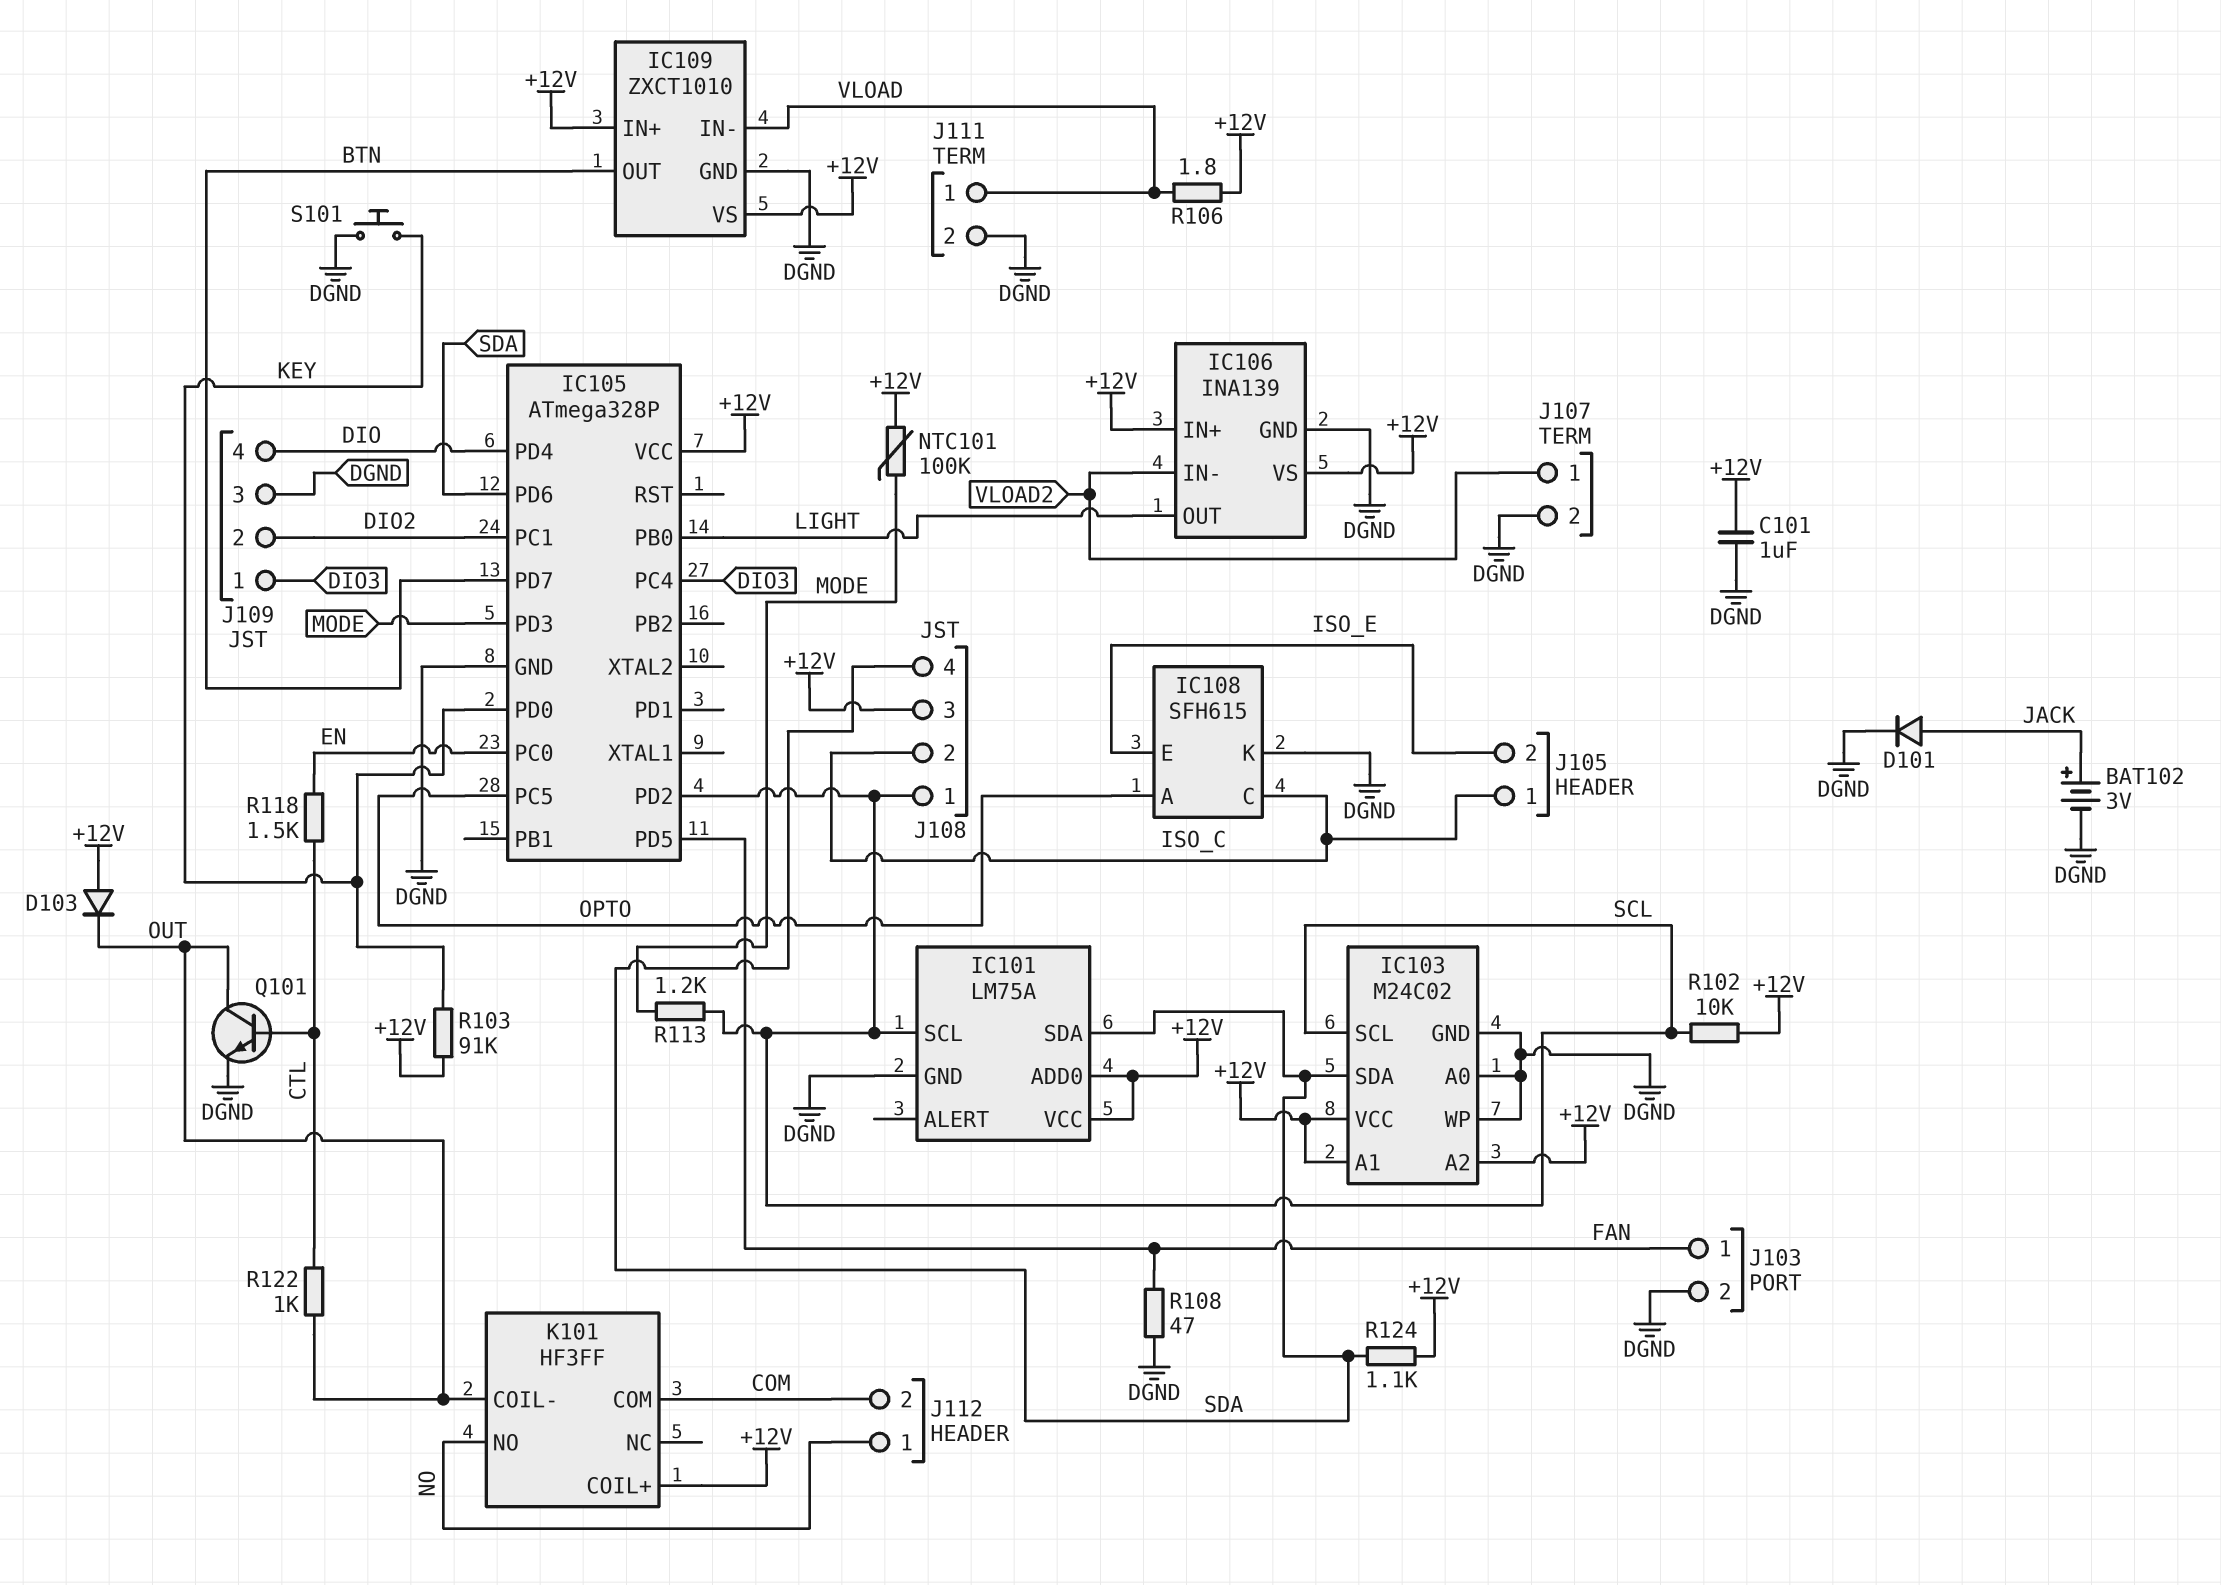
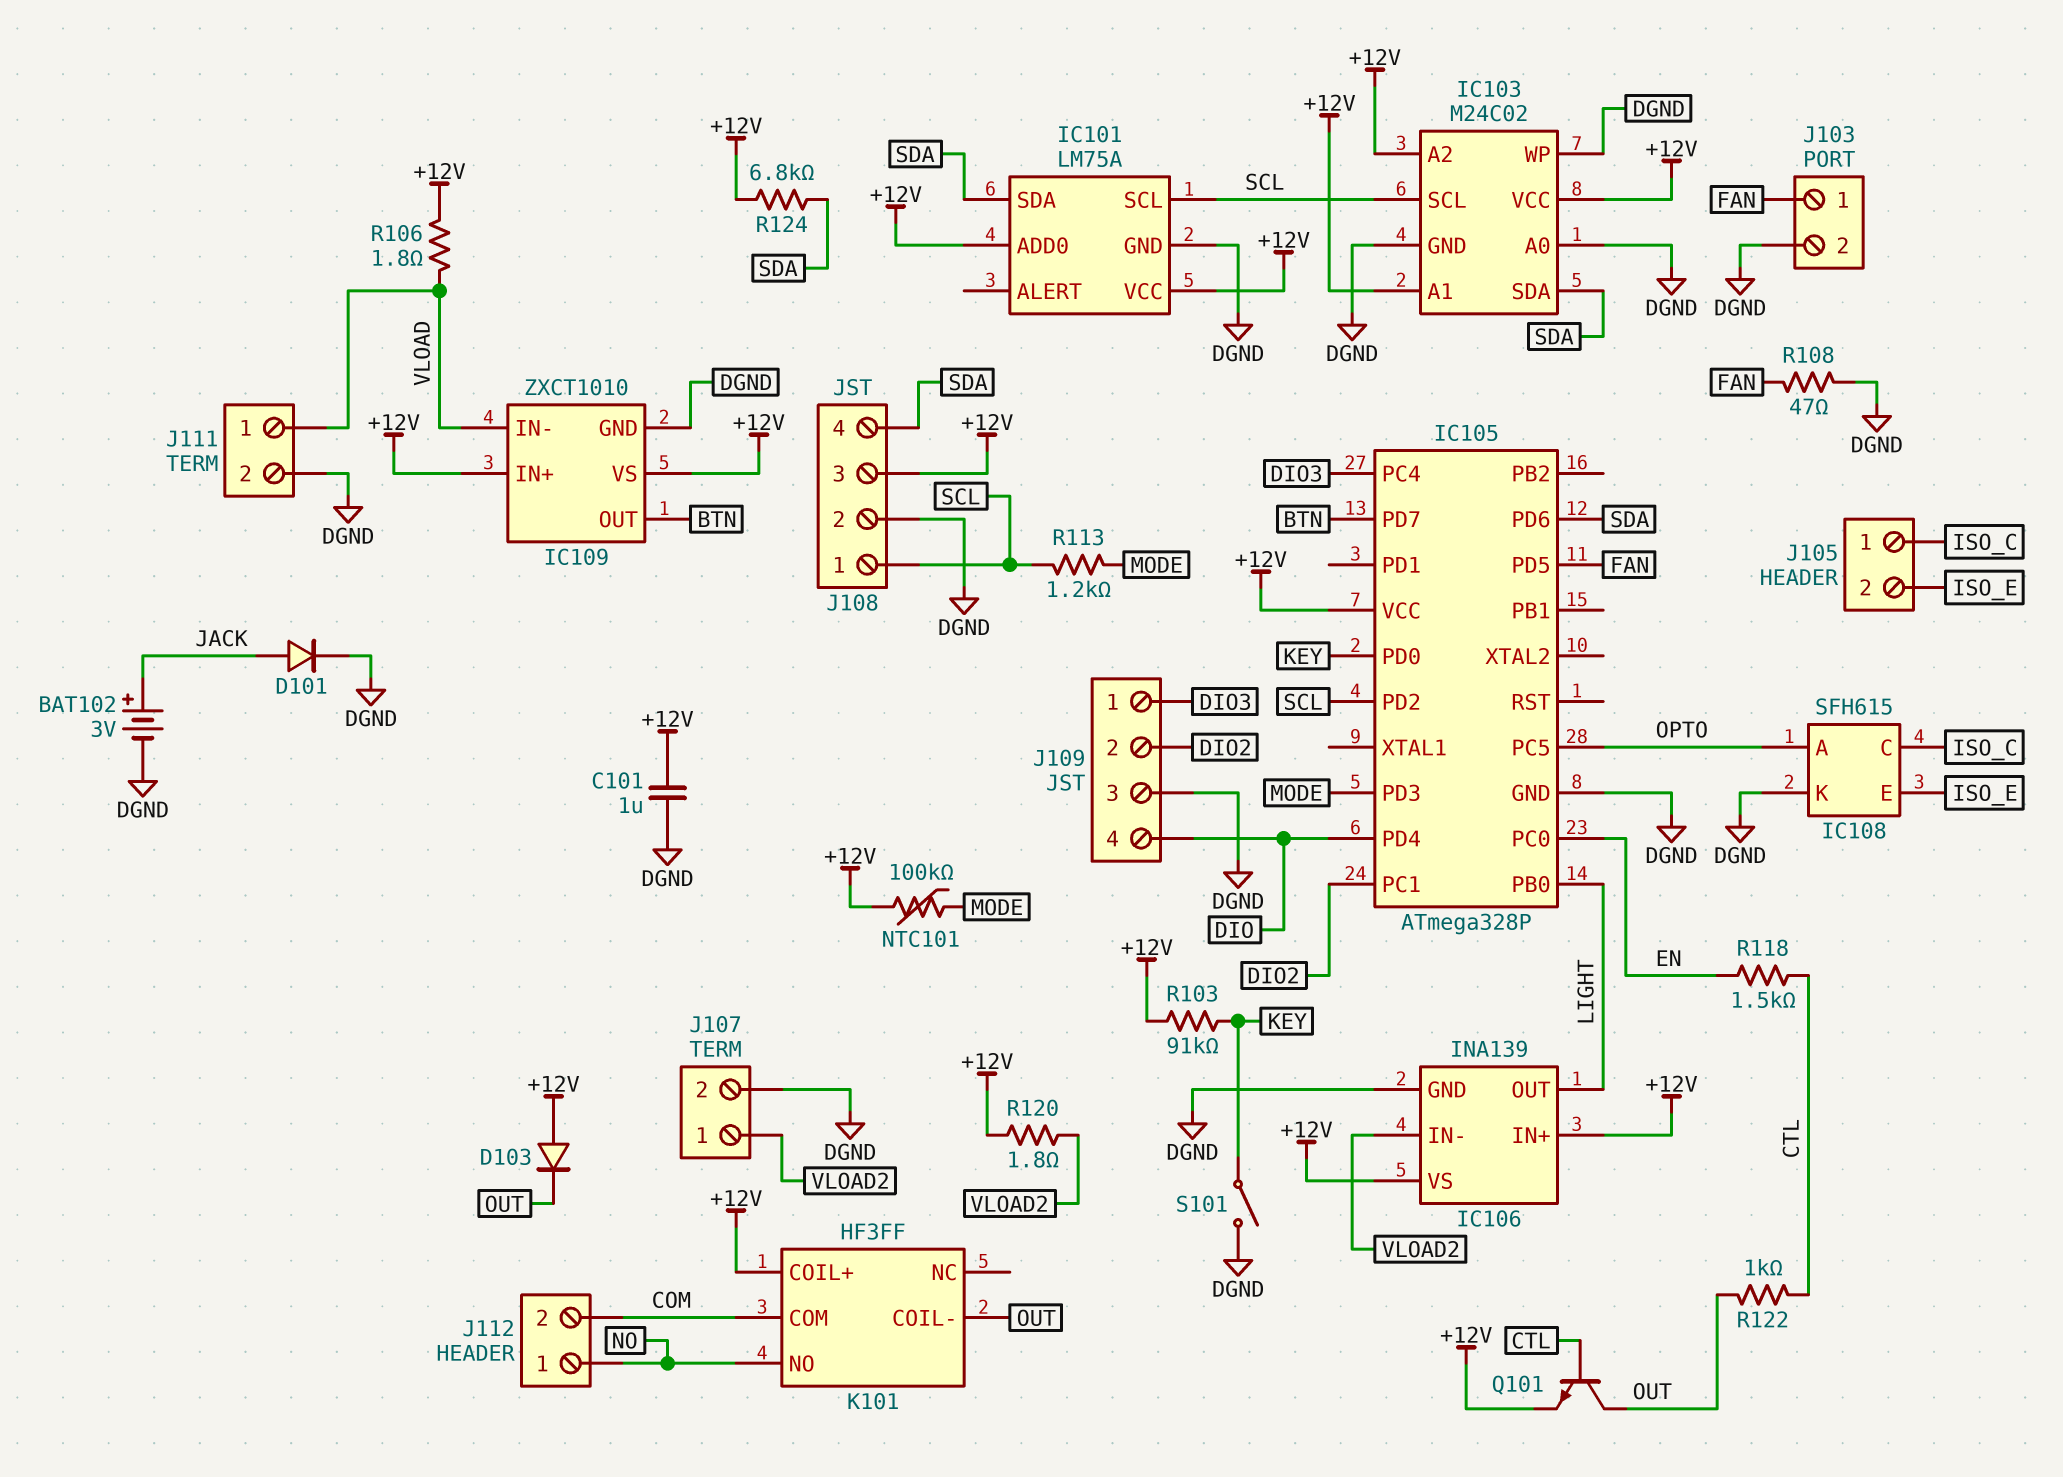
J108 pin 2: ISO_C -> DGND
Q101: NPN (B CTL, C OUT, E DGND) -> NPN (B CTL, C OUT, E +12V)
R102: 10k (+12V, SCL) -> none
R120: none -> 1.8 (+12V, VLOAD2)
R124: 1.1k (+12V, SDA) -> 6.8k (+12V, SDA)
S101: button (DGND, KEY) -> switch (DGND, KEY)

